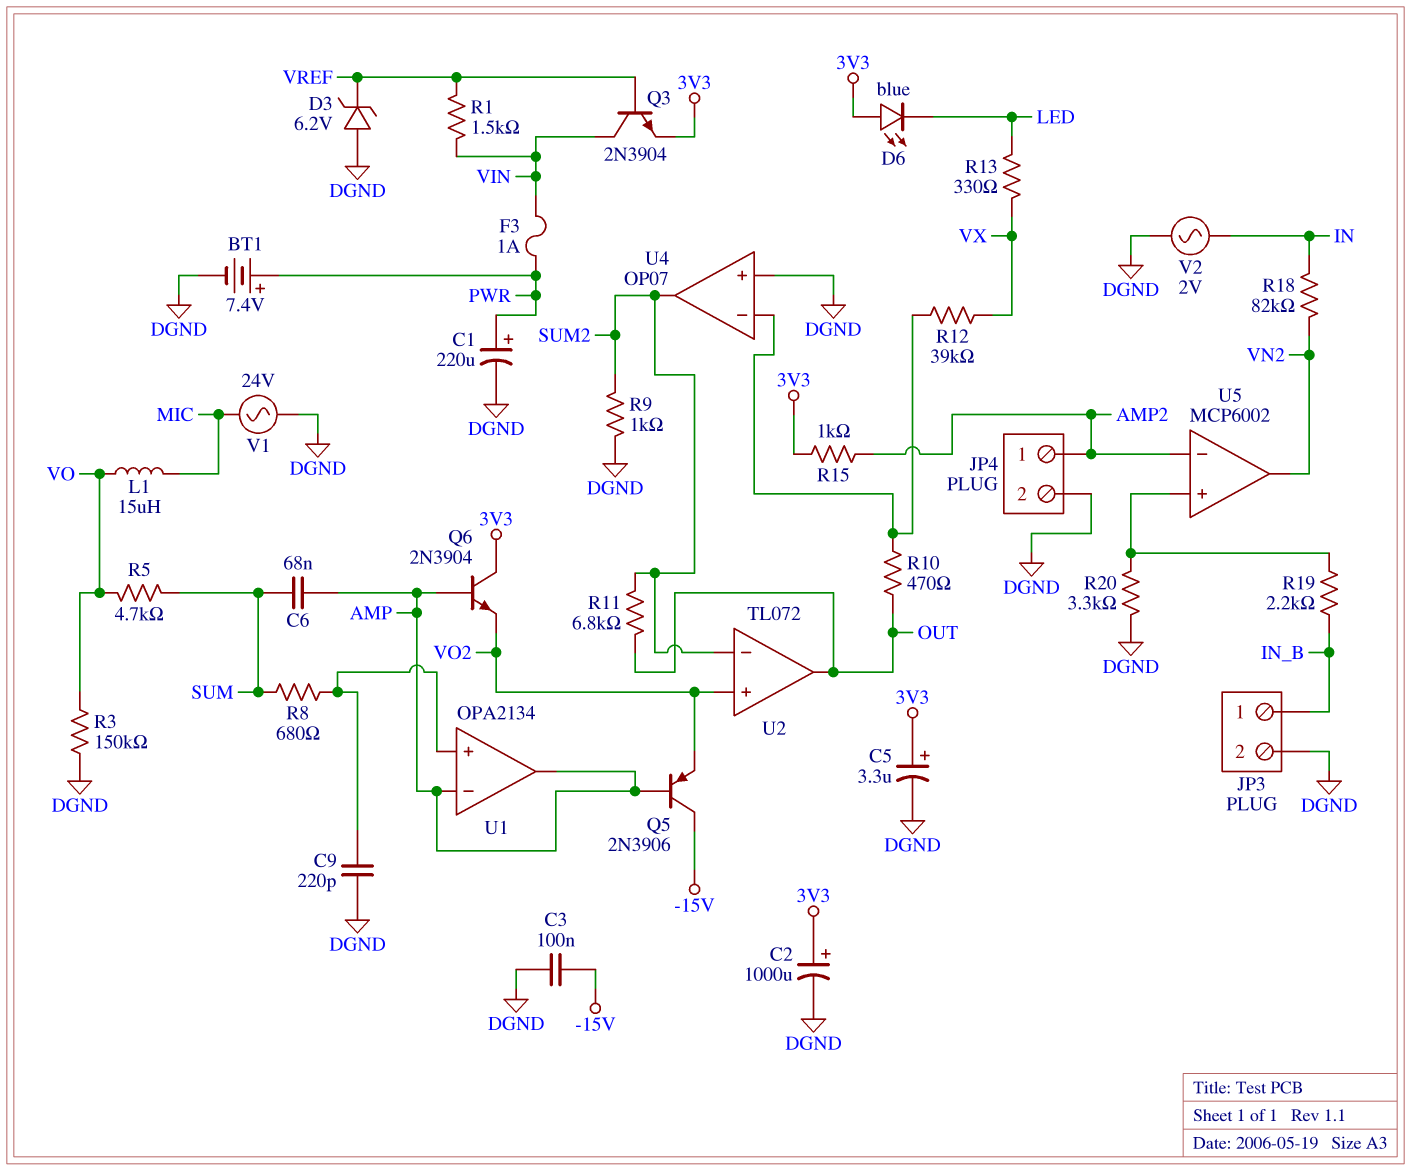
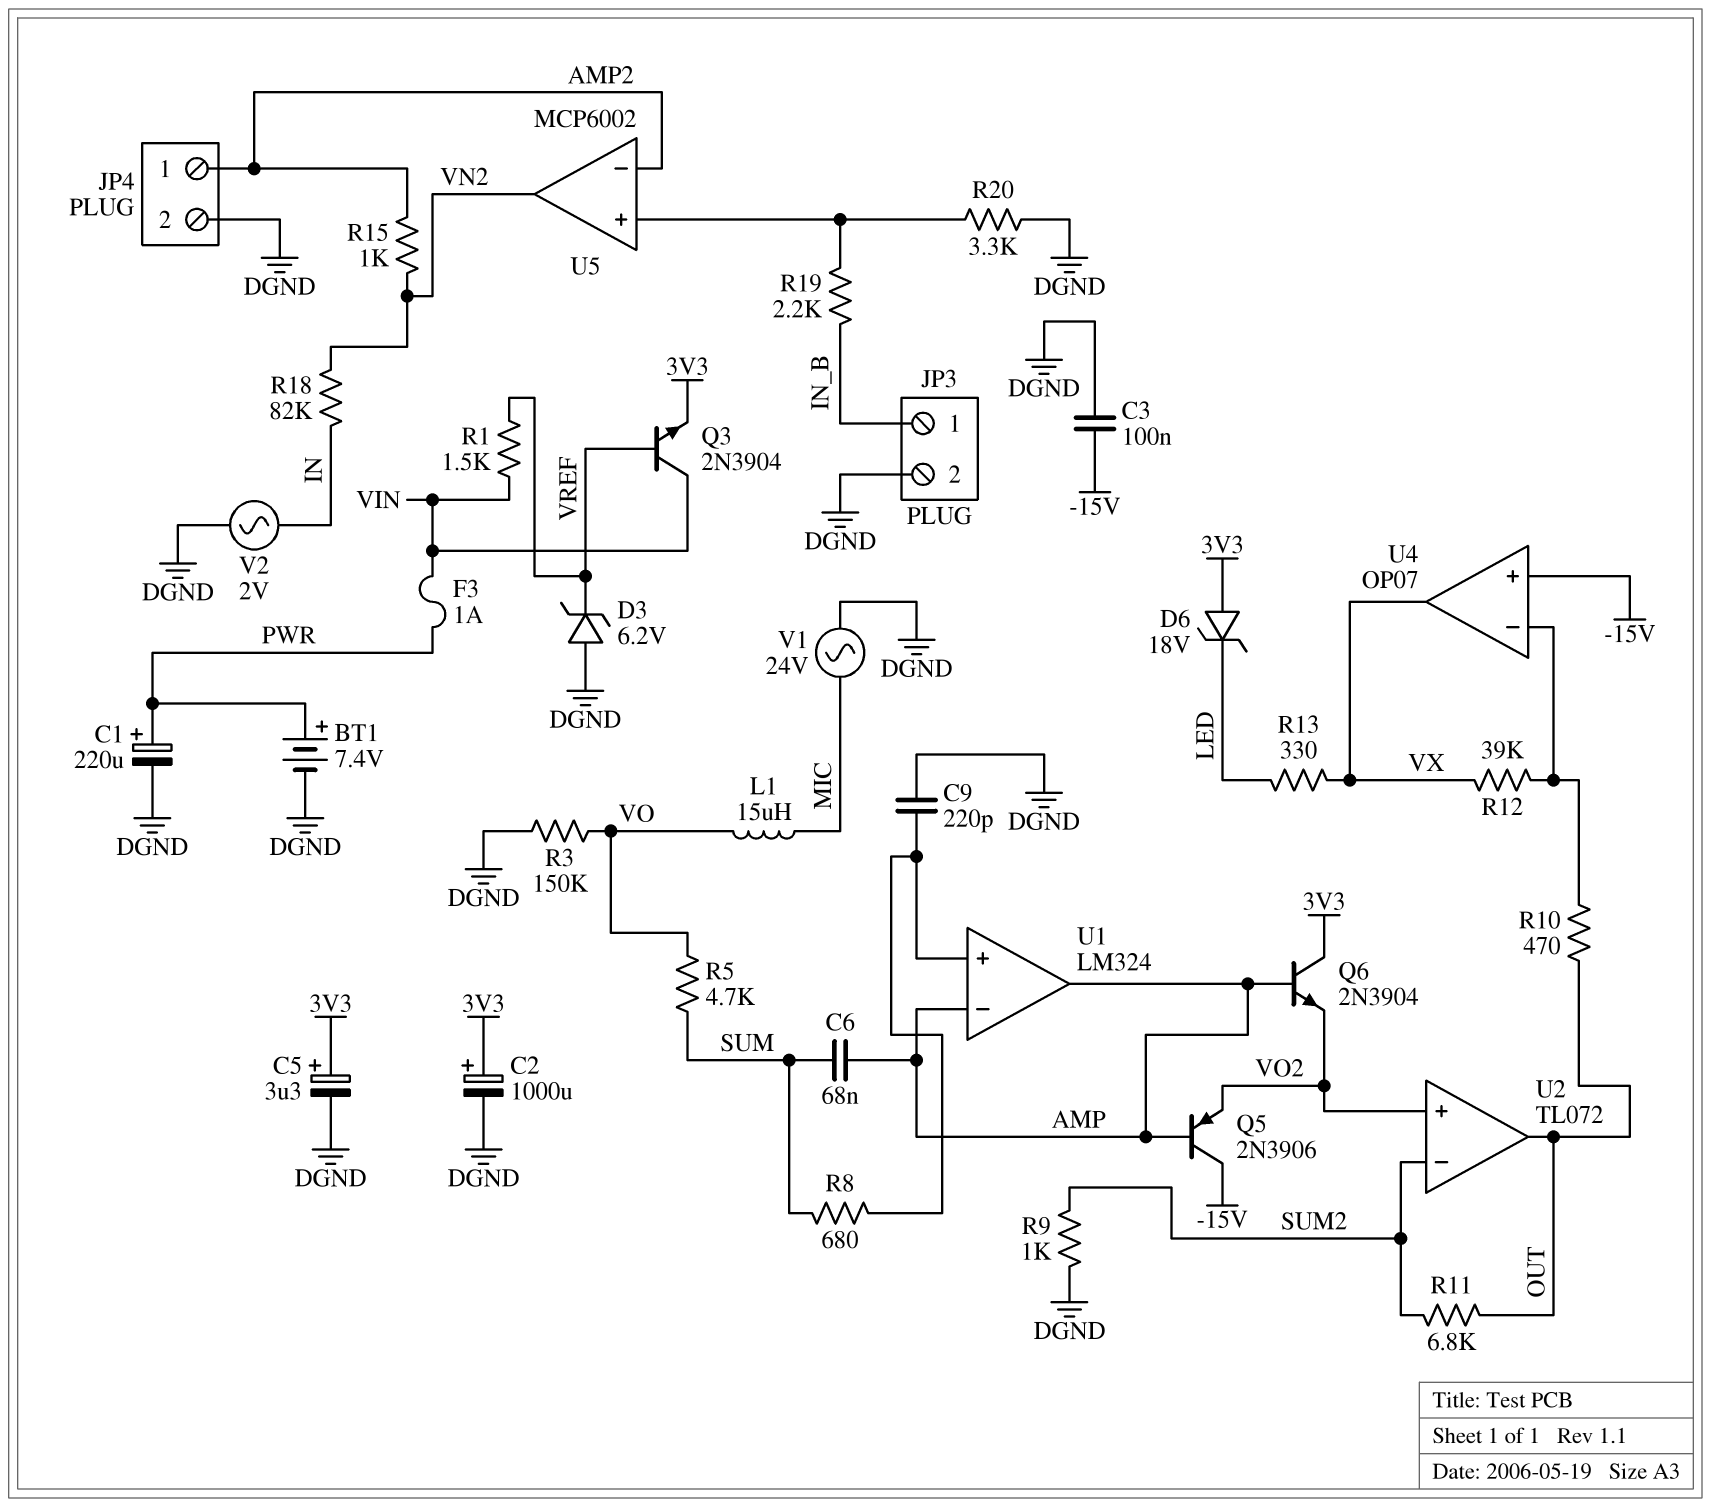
D6: LED blue (A 3V3, K LED) -> zener 18V (A 3V3, K LED)
R15: 1k (3V3, AMP2) -> 1k (AMP2, VN2)
U1: OPA2134 -> LM324
U4 pin in+: DGND -> -15V
U4 pin out: SUM2 -> VX

